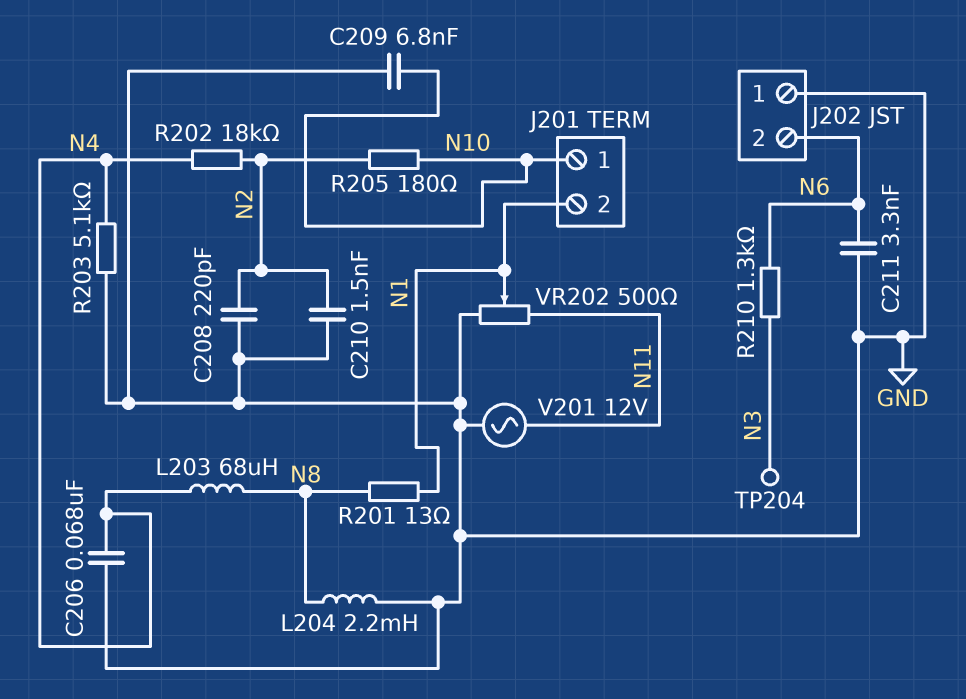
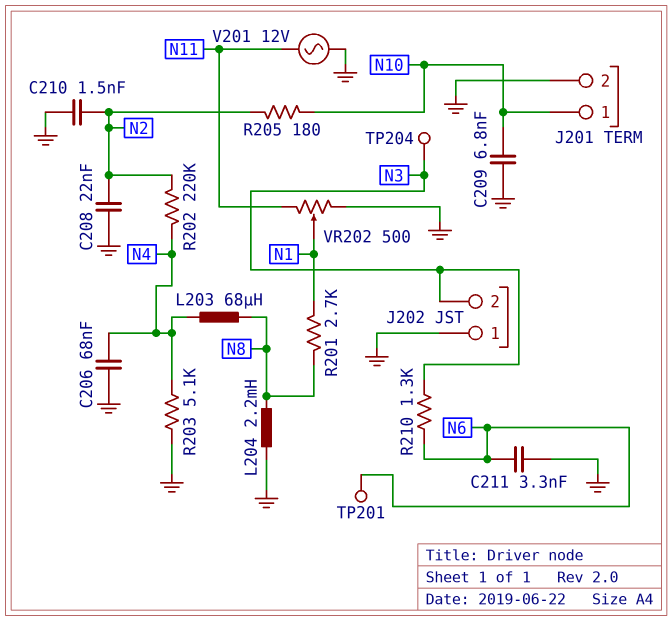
C208: 220pF (GND, N2) -> 22nF (GND, N2)
J201 pin 2: N1 -> GND
J202 pin 2: N6 -> N3
R201: 13 (N1, N8) -> 2.7k (N1, N8)
R202: 18k (N2, N4) -> 220k (N2, N4)
TP201: none -> test point (N6)

